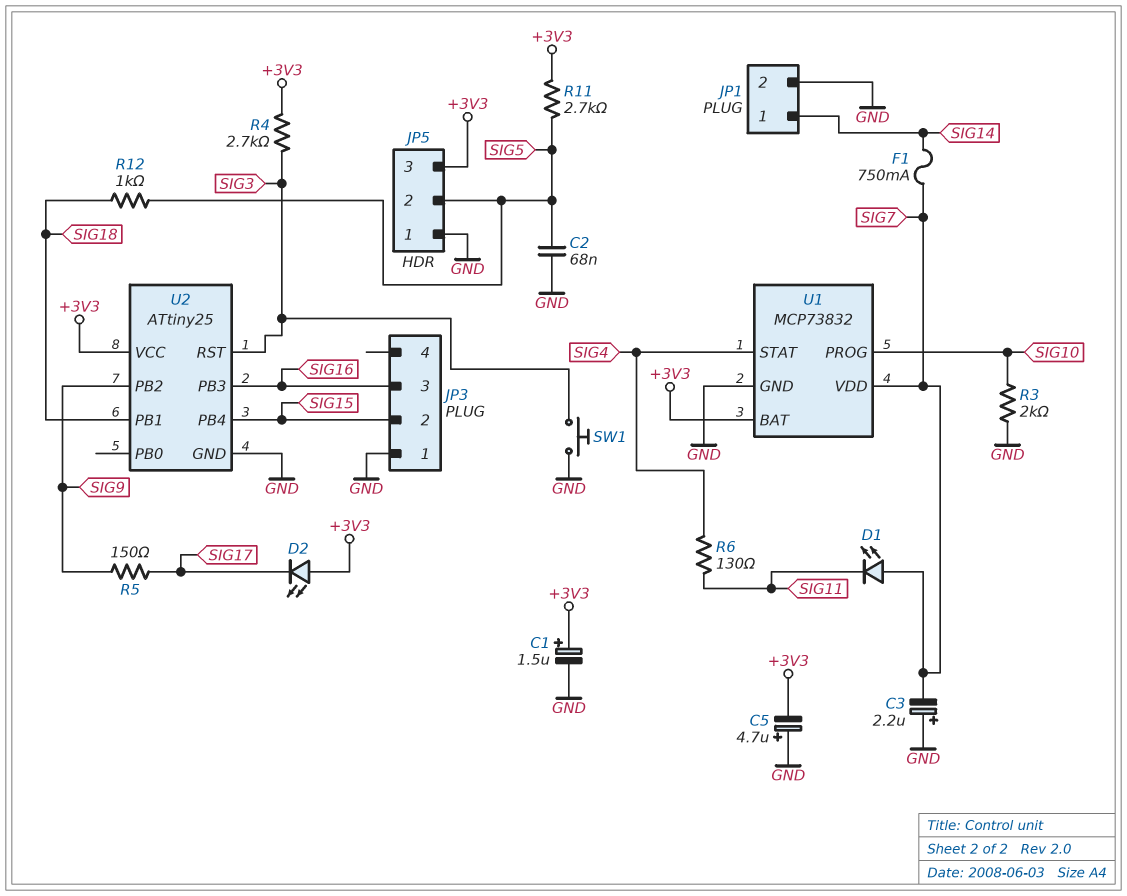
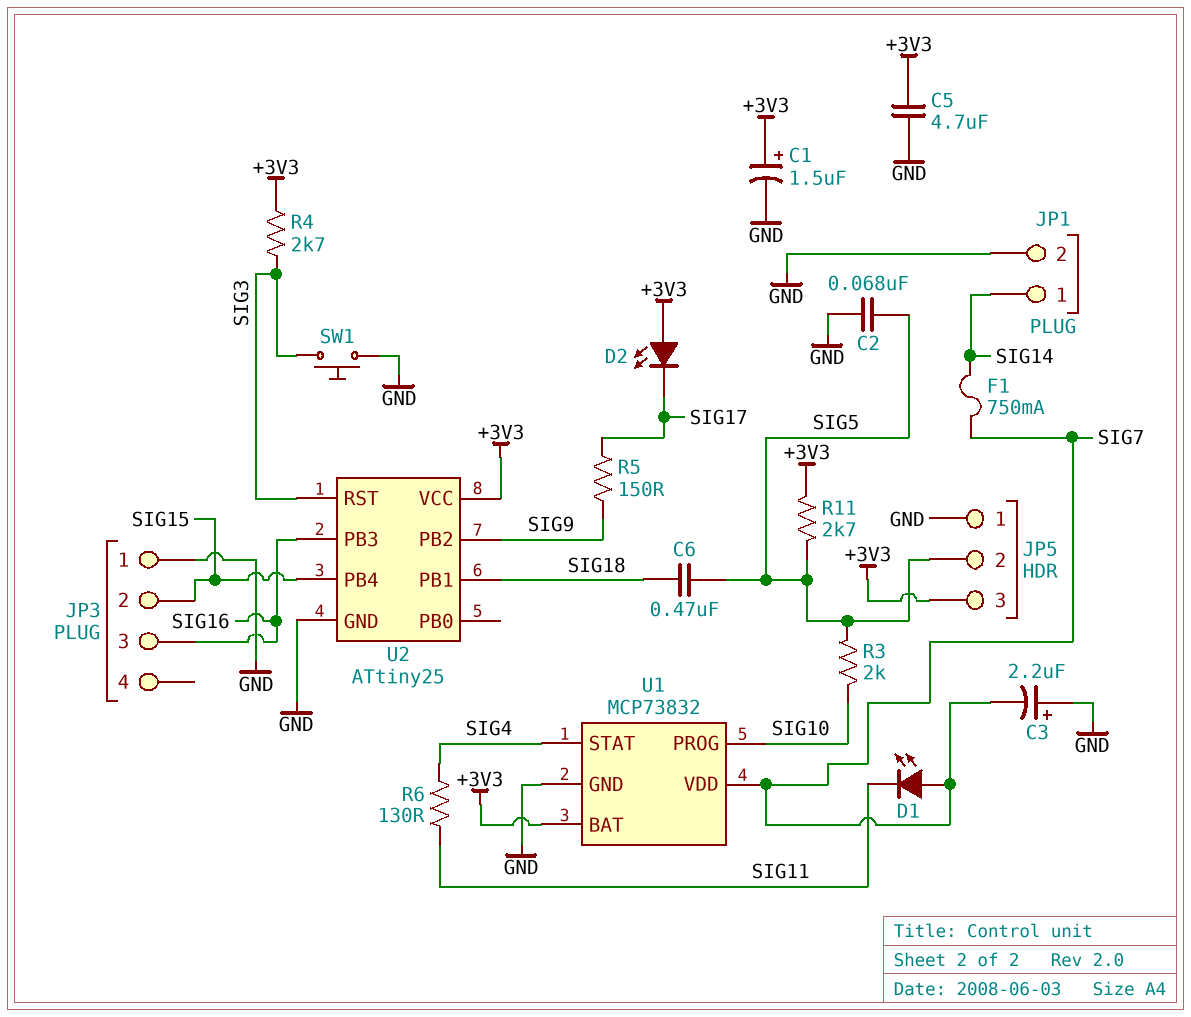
C5: 4.7uF (plus GND, minus +3V3) -> 4.7uF (+3V3, GND)
C6: none -> 470nF (SIG5, SIG18)
R3: 2k (GND, SIG10) -> 2k (SIG5, SIG10)
R12: 1k (SIG5, SIG18) -> none

